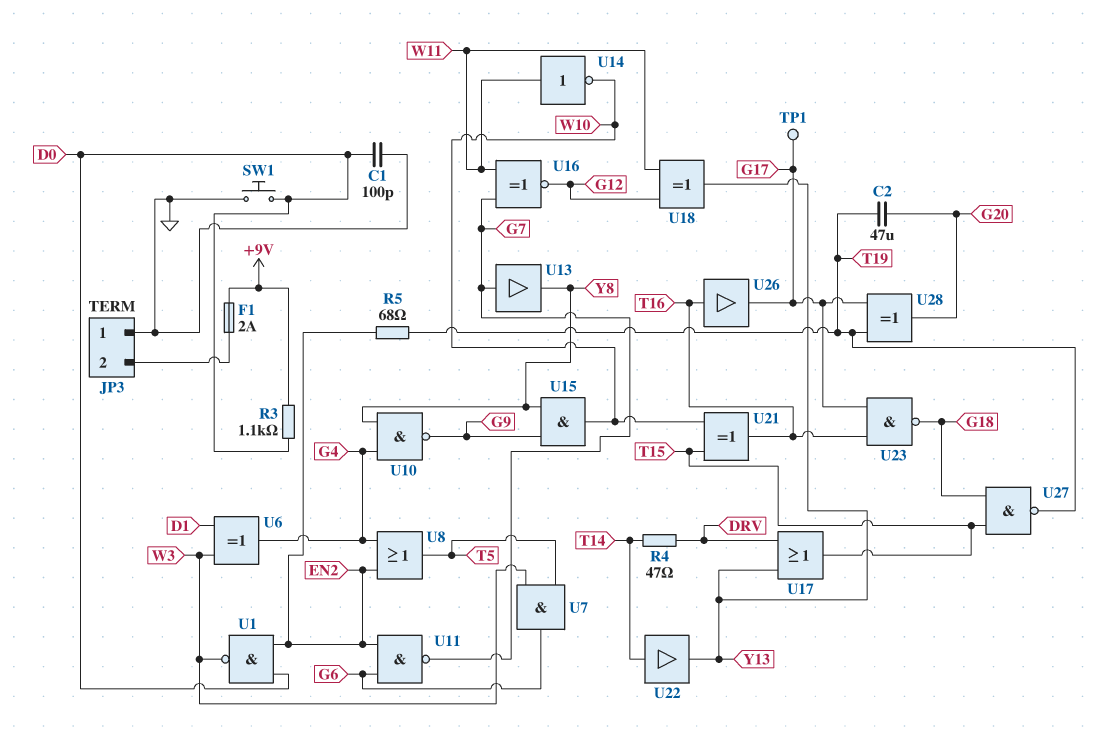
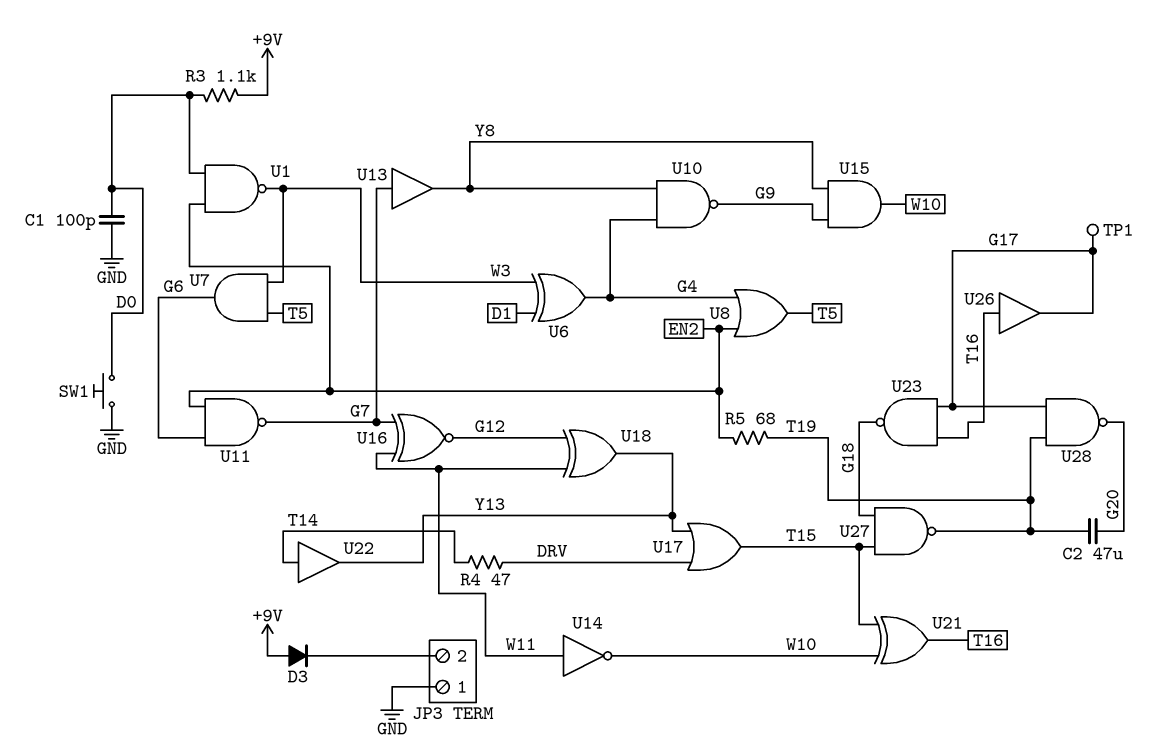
D3: none -> diode (A +9V, K JP3/2)
F1: 2A (+9V, JP3/2) -> none
U28: XOR (in G17, in T19, out G20) -> NAND (in G17, in T19, out G20)

